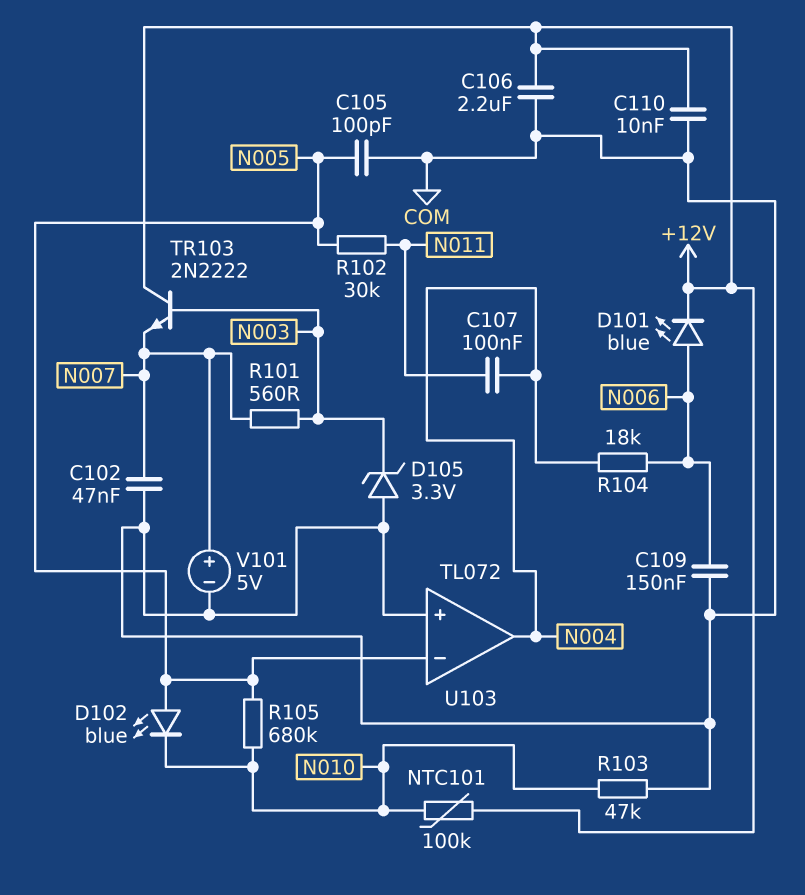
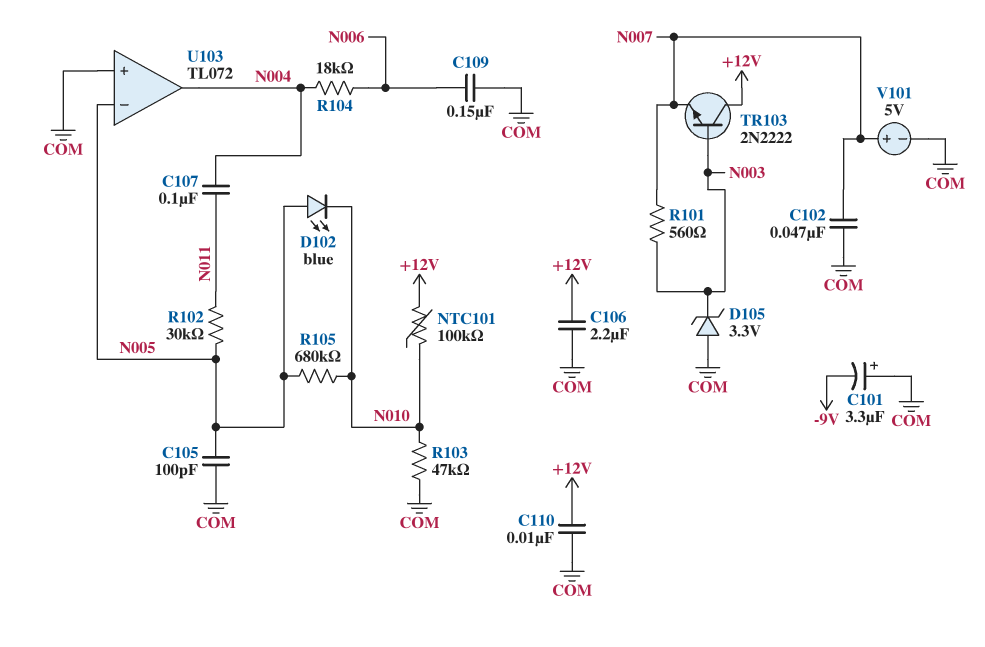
C101: none -> 3.3uF (plus COM, minus -9V)
D101: LED blue (A N006, K +12V) -> none

